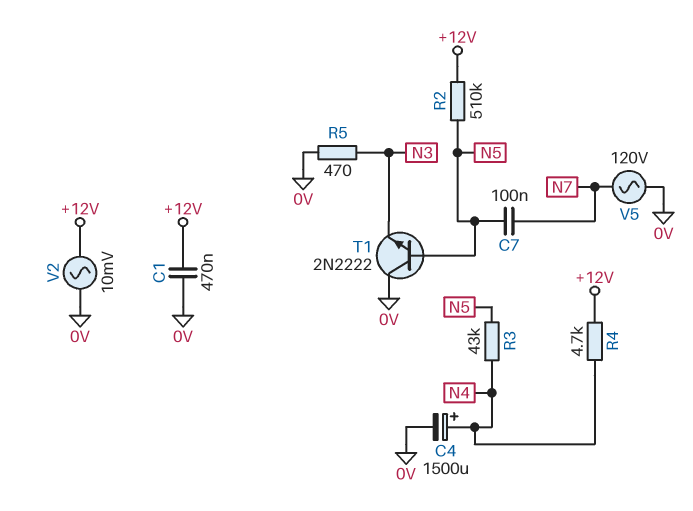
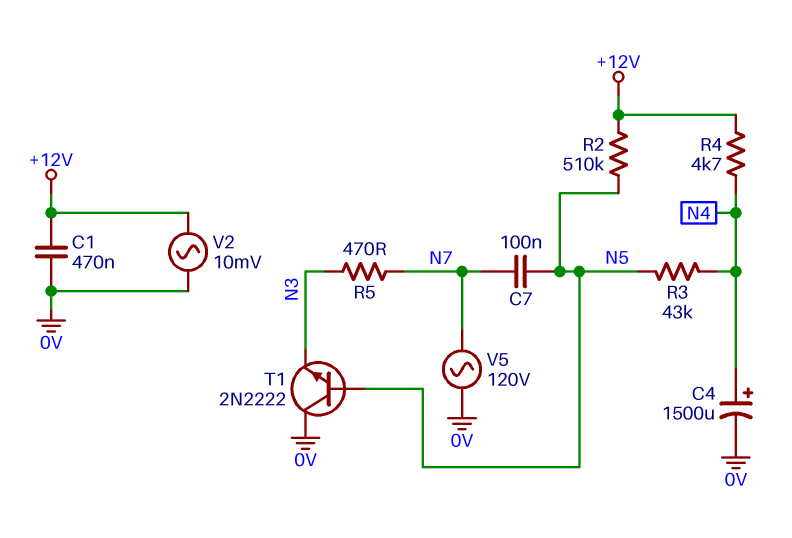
R5: 470 (0V, N3) -> 470 (N3, N7)

